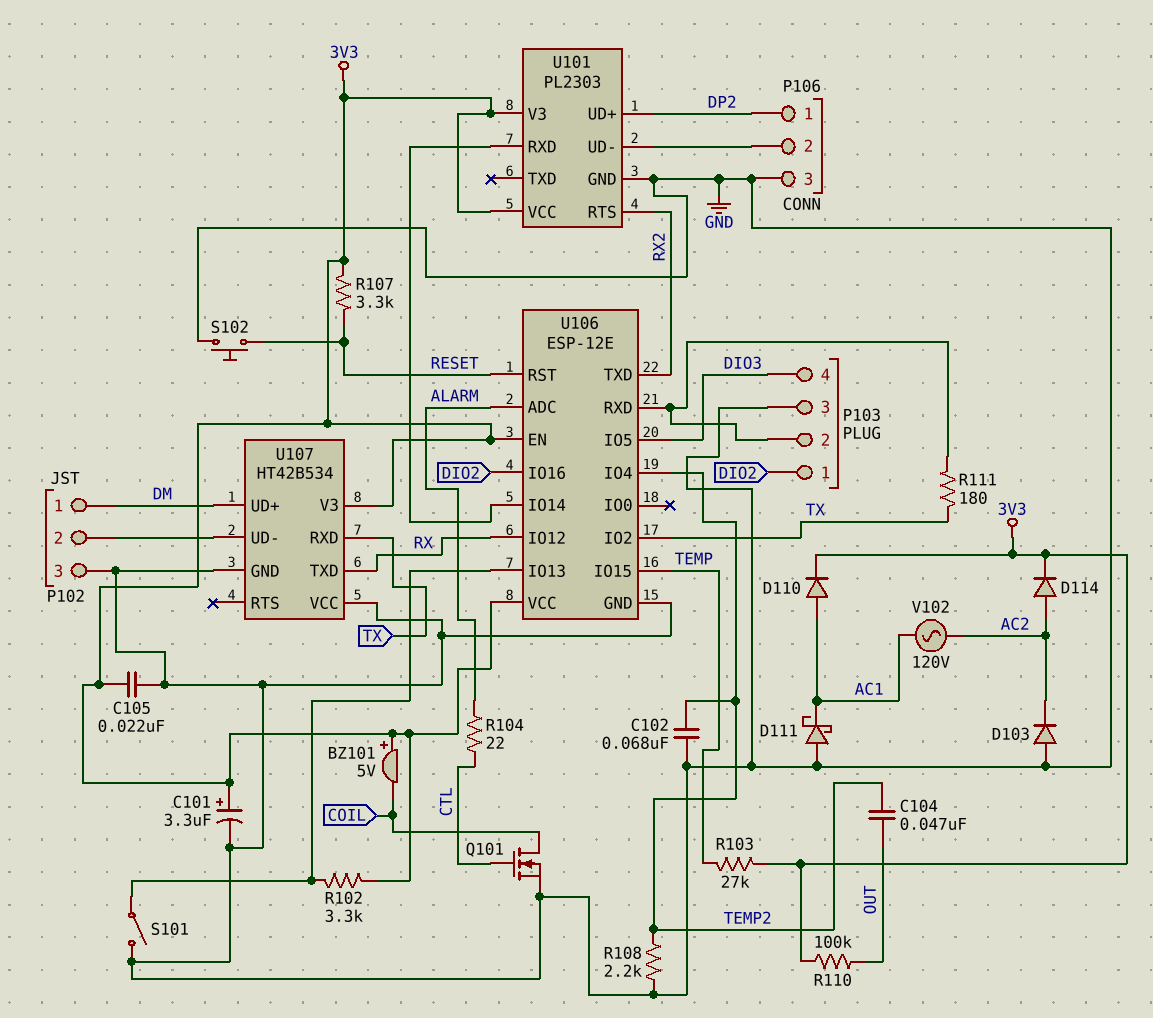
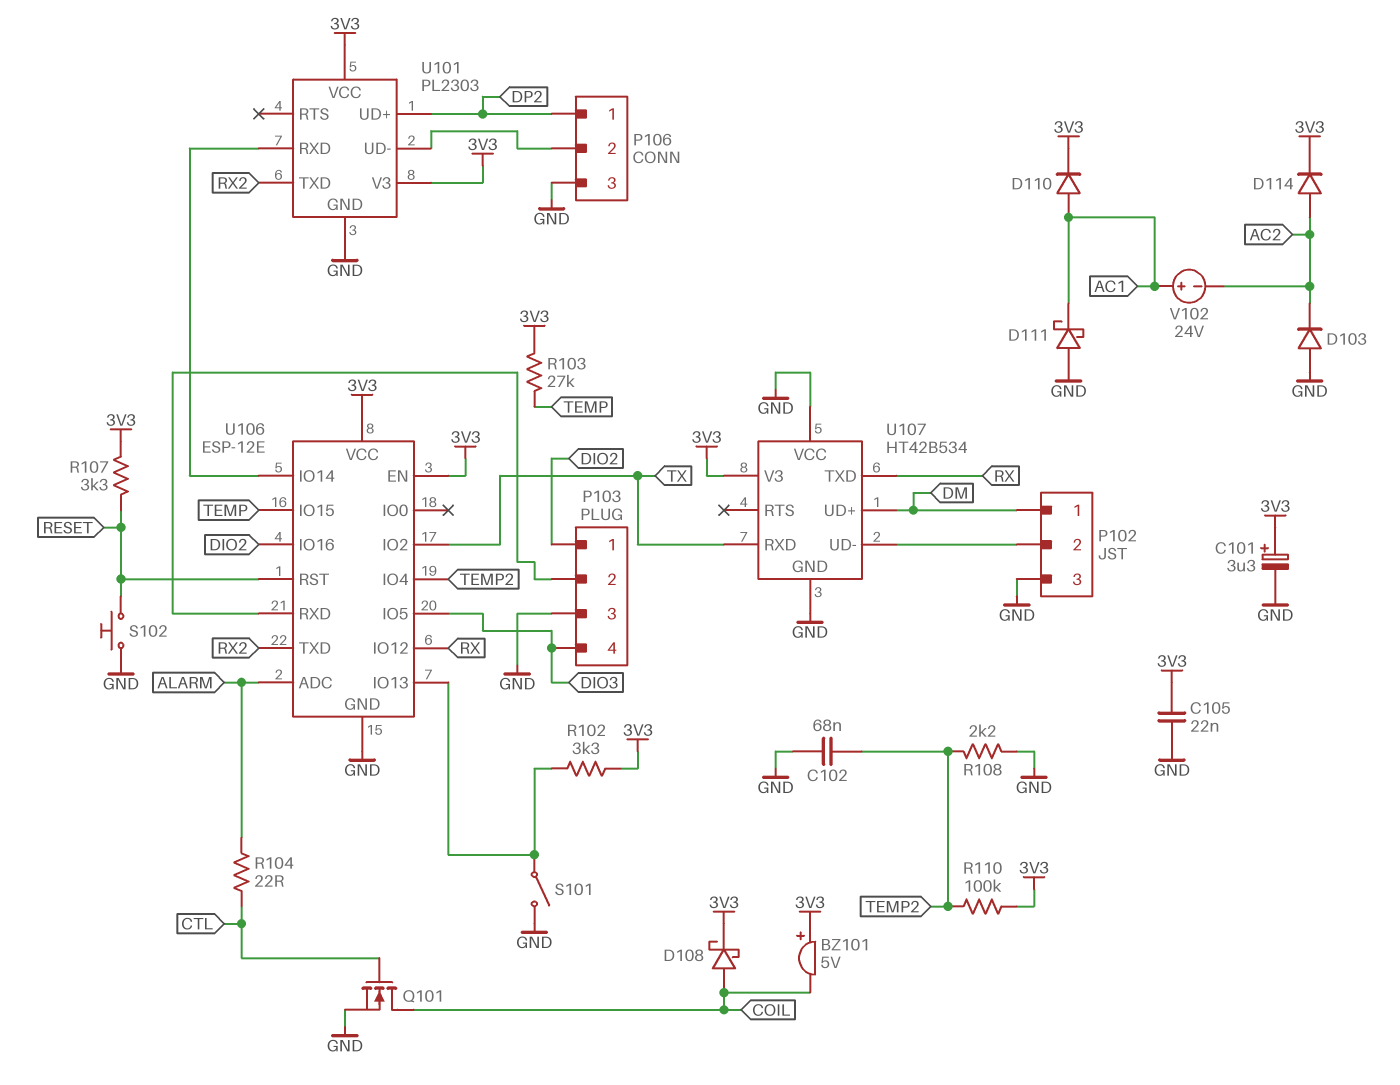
C104: 47nF (OUT, TEMP2) -> none
D108: none -> schottky (A COIL, K 3V3)
R110: 100k (3V3, OUT) -> 100k (3V3, TEMP2)
R111: 180 (P103/2, TX) -> none
U101 pin RTS: RX2 -> none
U101 pin TXD: none -> RX2
V102: AC 120V (AC1, AC2) -> 24V (plus AC1, minus AC2)

